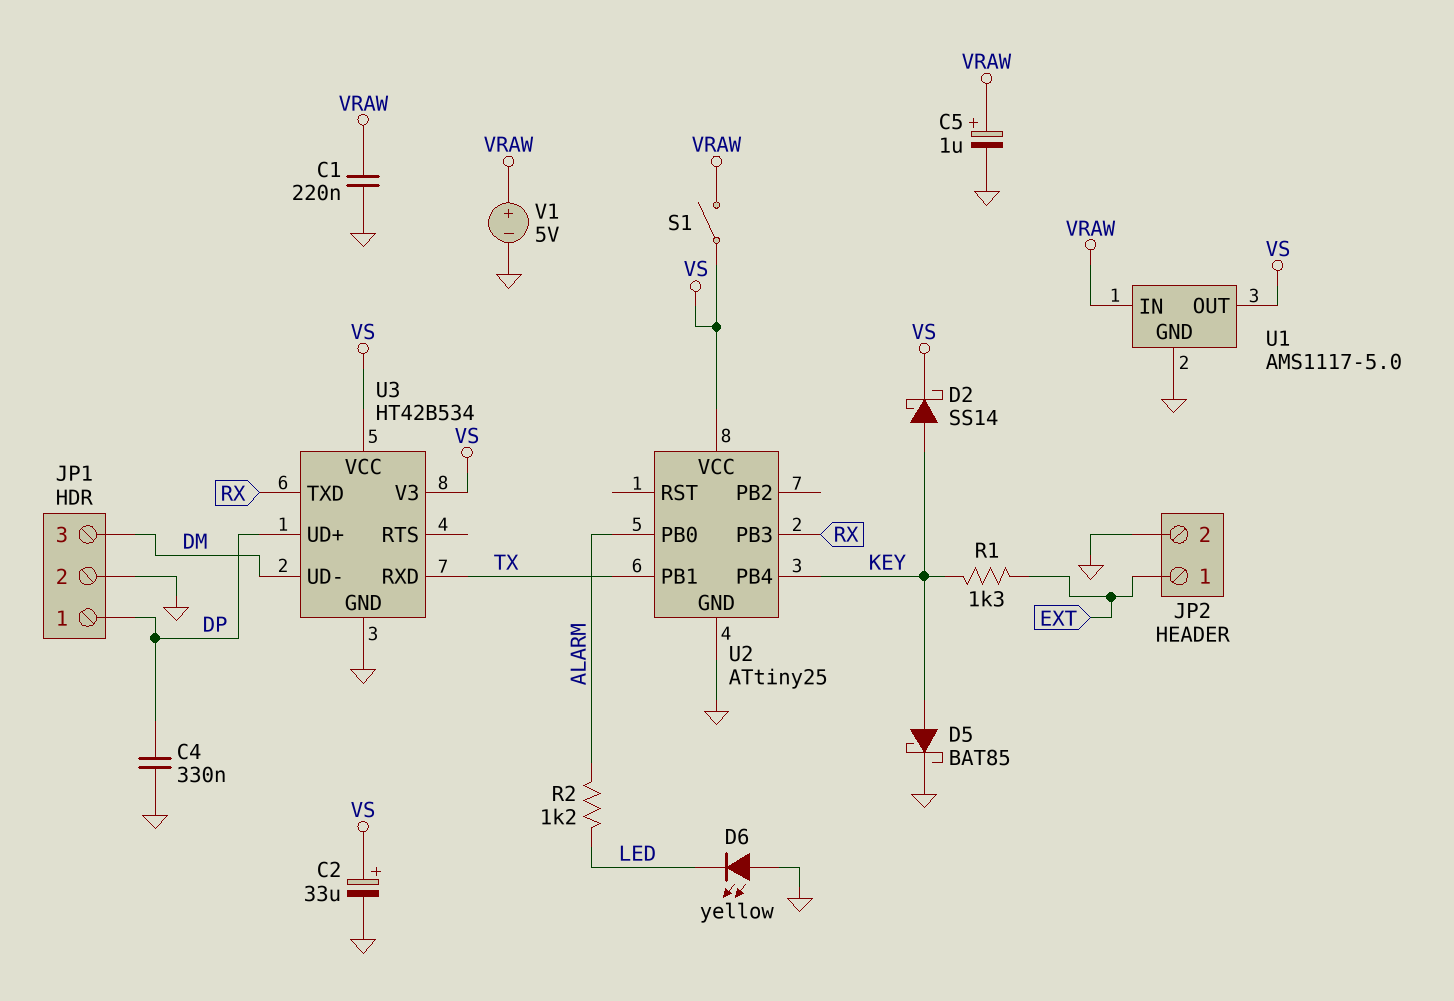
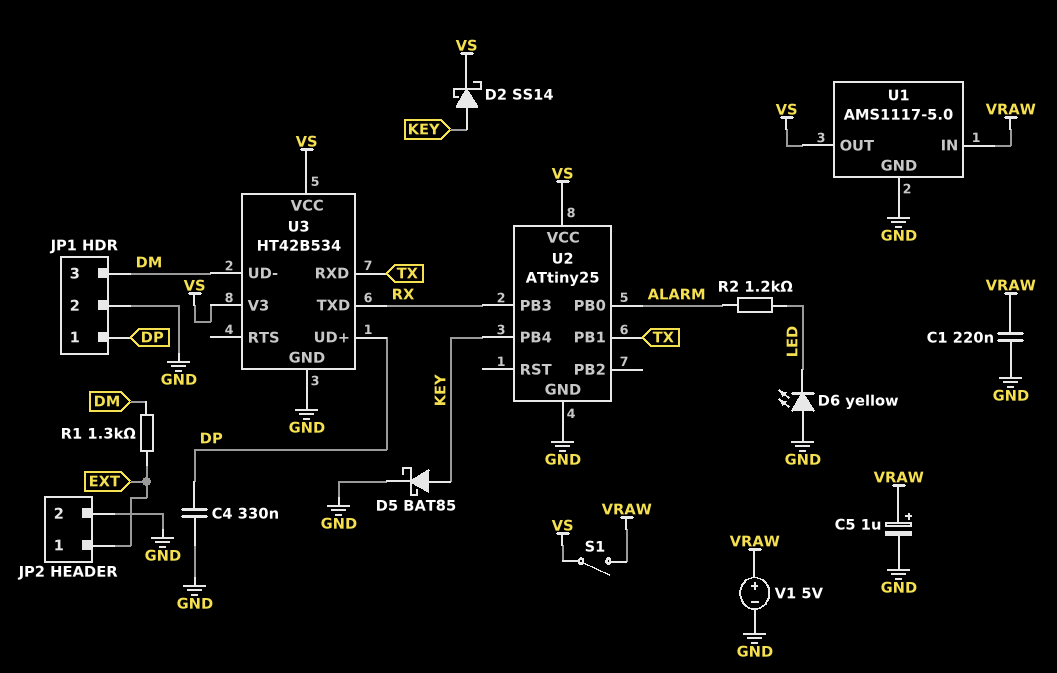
C2: 33uF (plus VS, minus GND) -> none
R1: 1.3k (EXT, KEY) -> 1.3k (DM, EXT)

